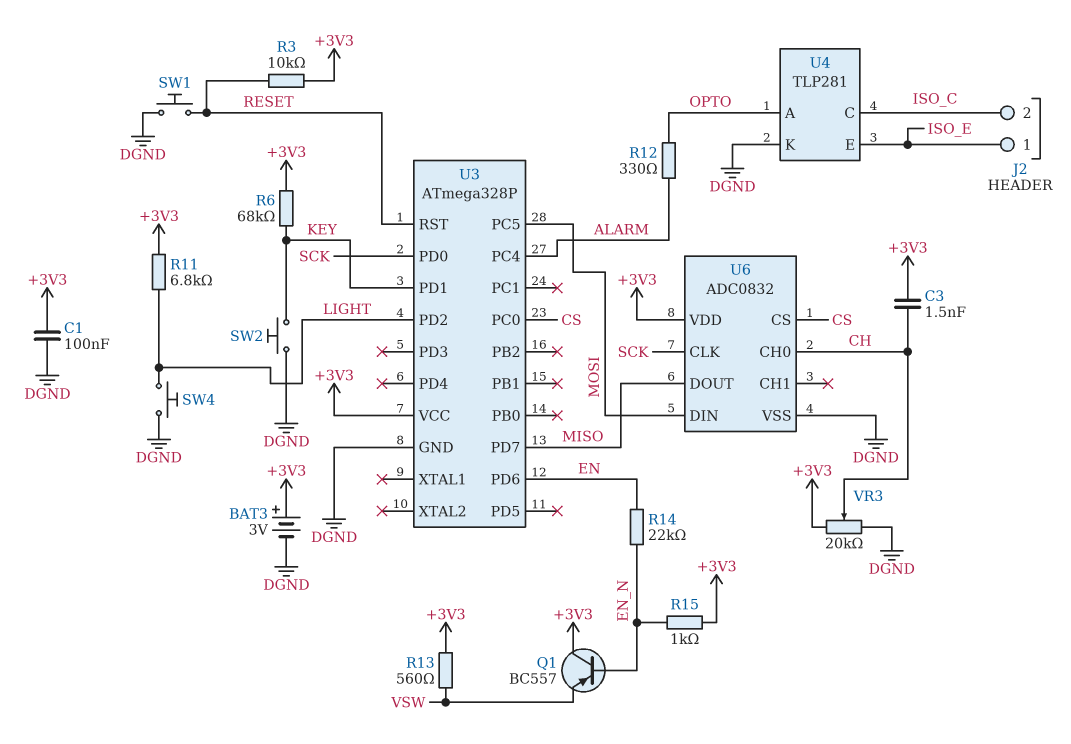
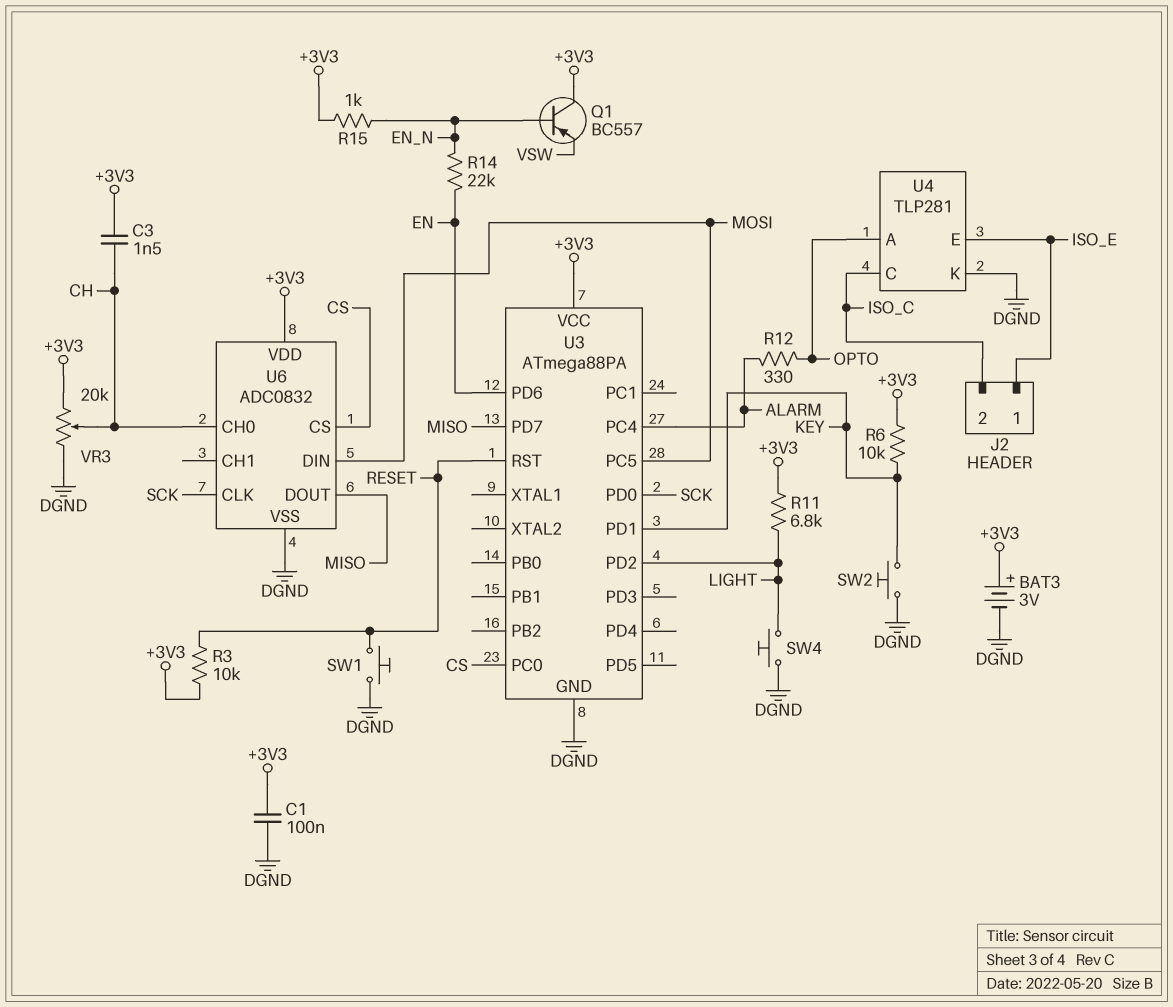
R6: 68k (+3V3, KEY) -> 10k (+3V3, KEY)
R13: 560 (+3V3, VSW) -> none
U3: ATmega328P -> ATmega88PA

